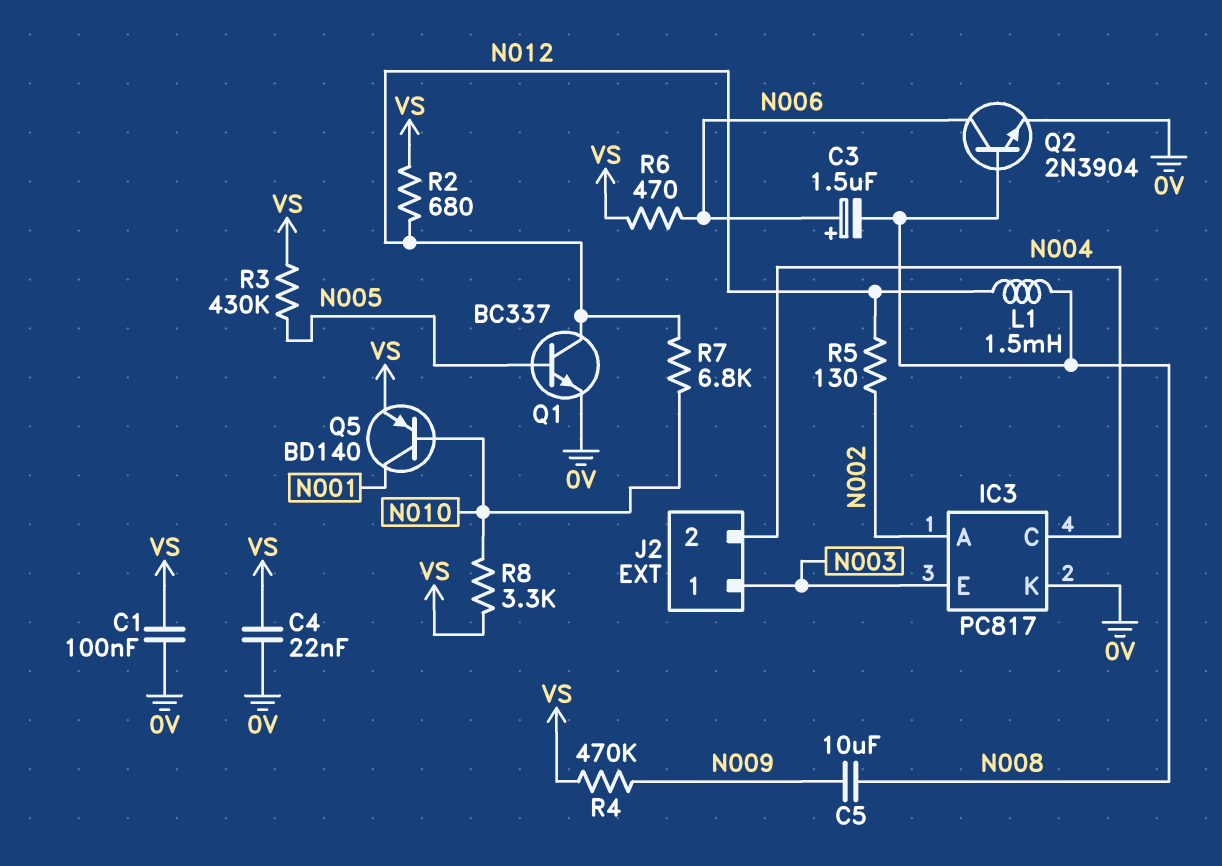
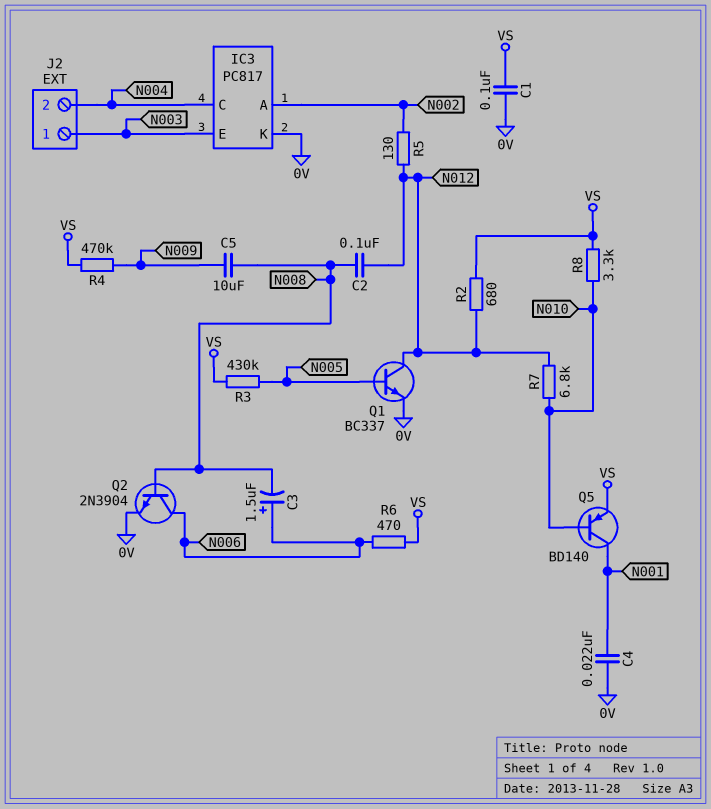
C2: none -> 100nF (N008, N012)
C4: 22nF (0V, VS) -> 22nF (0V, N001)
L1: 1.5mH (N008, N012) -> none

